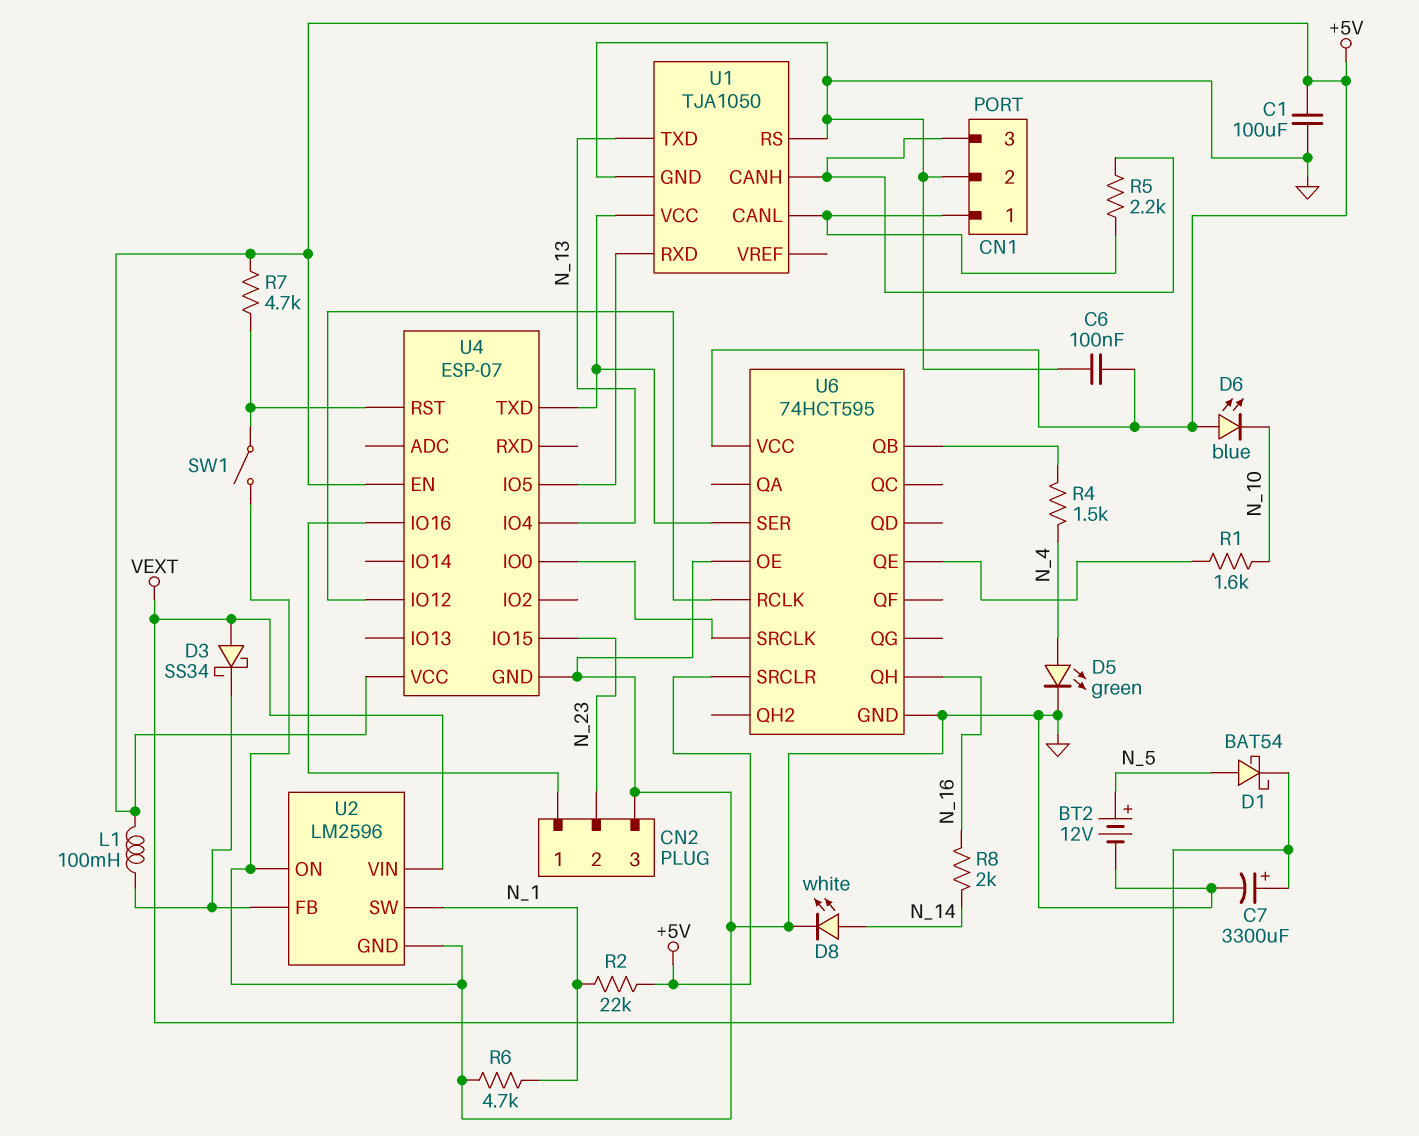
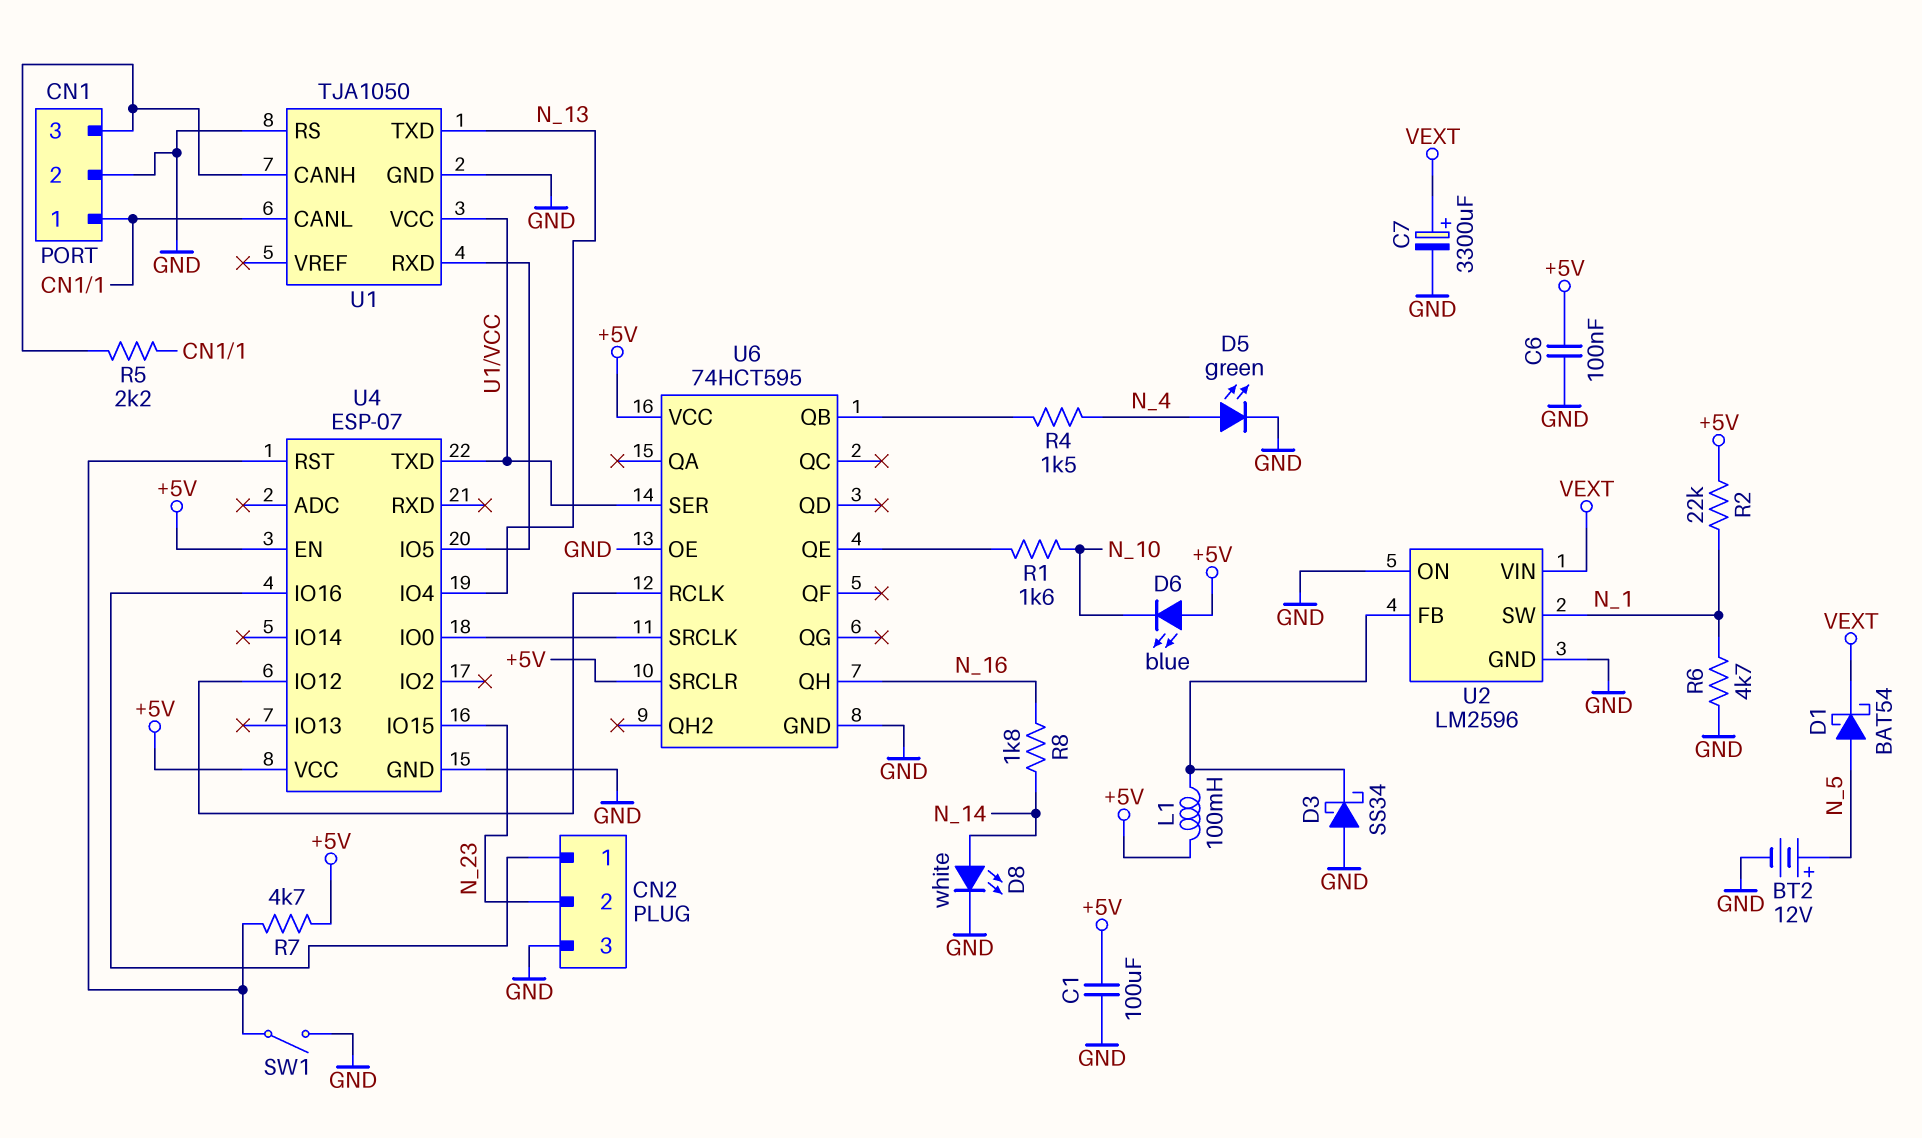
D3: schottky SS34 (A VEXT, K U2/FB) -> schottky SS34 (A GND, K U2/FB)
R8: 2k (N_14, N_16) -> 1.8k (N_14, N_16)

